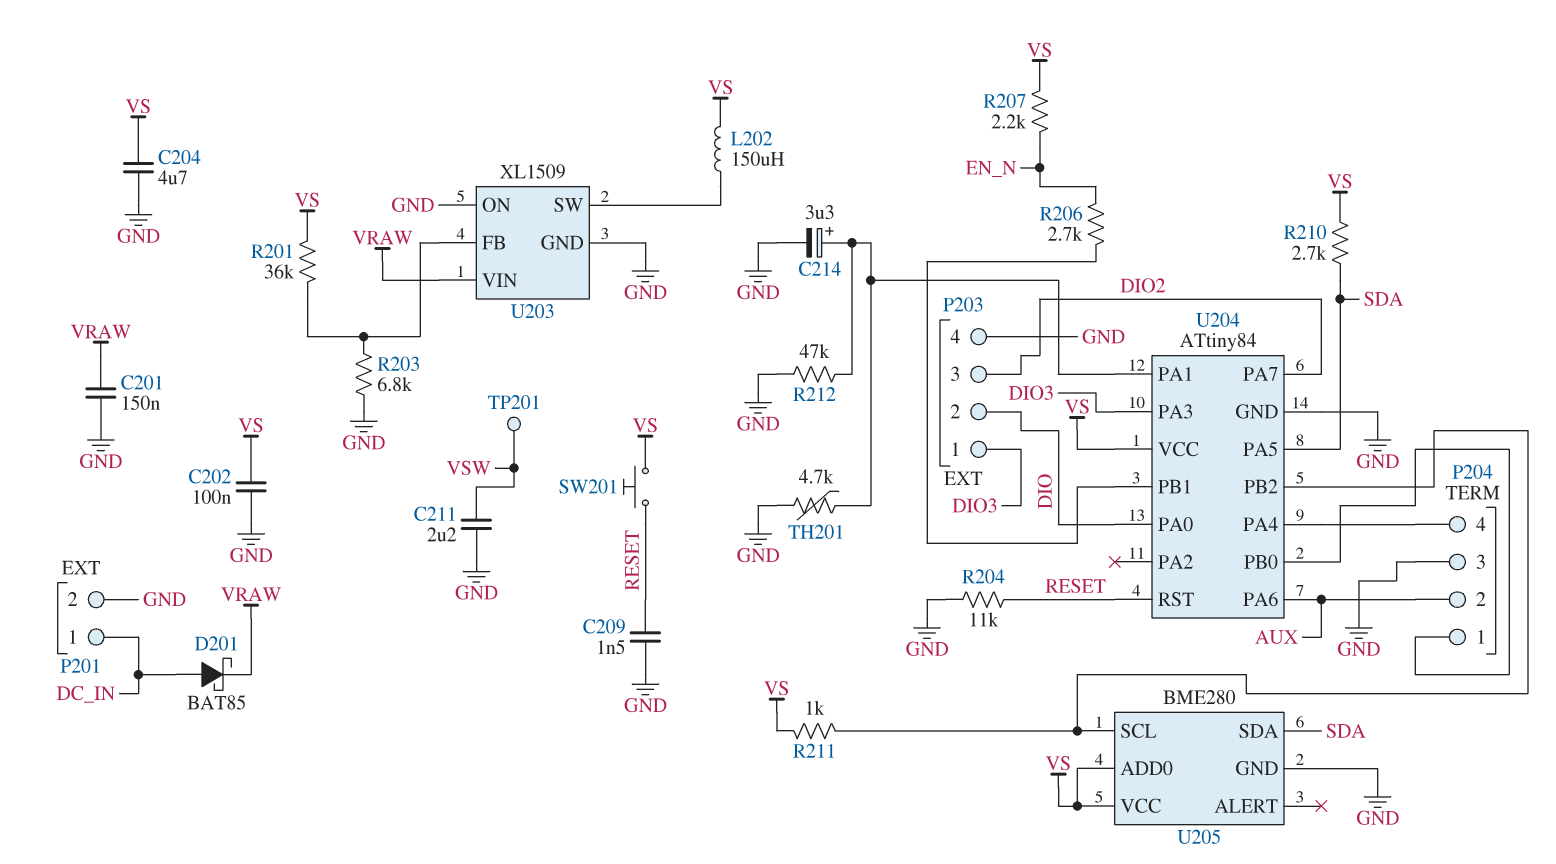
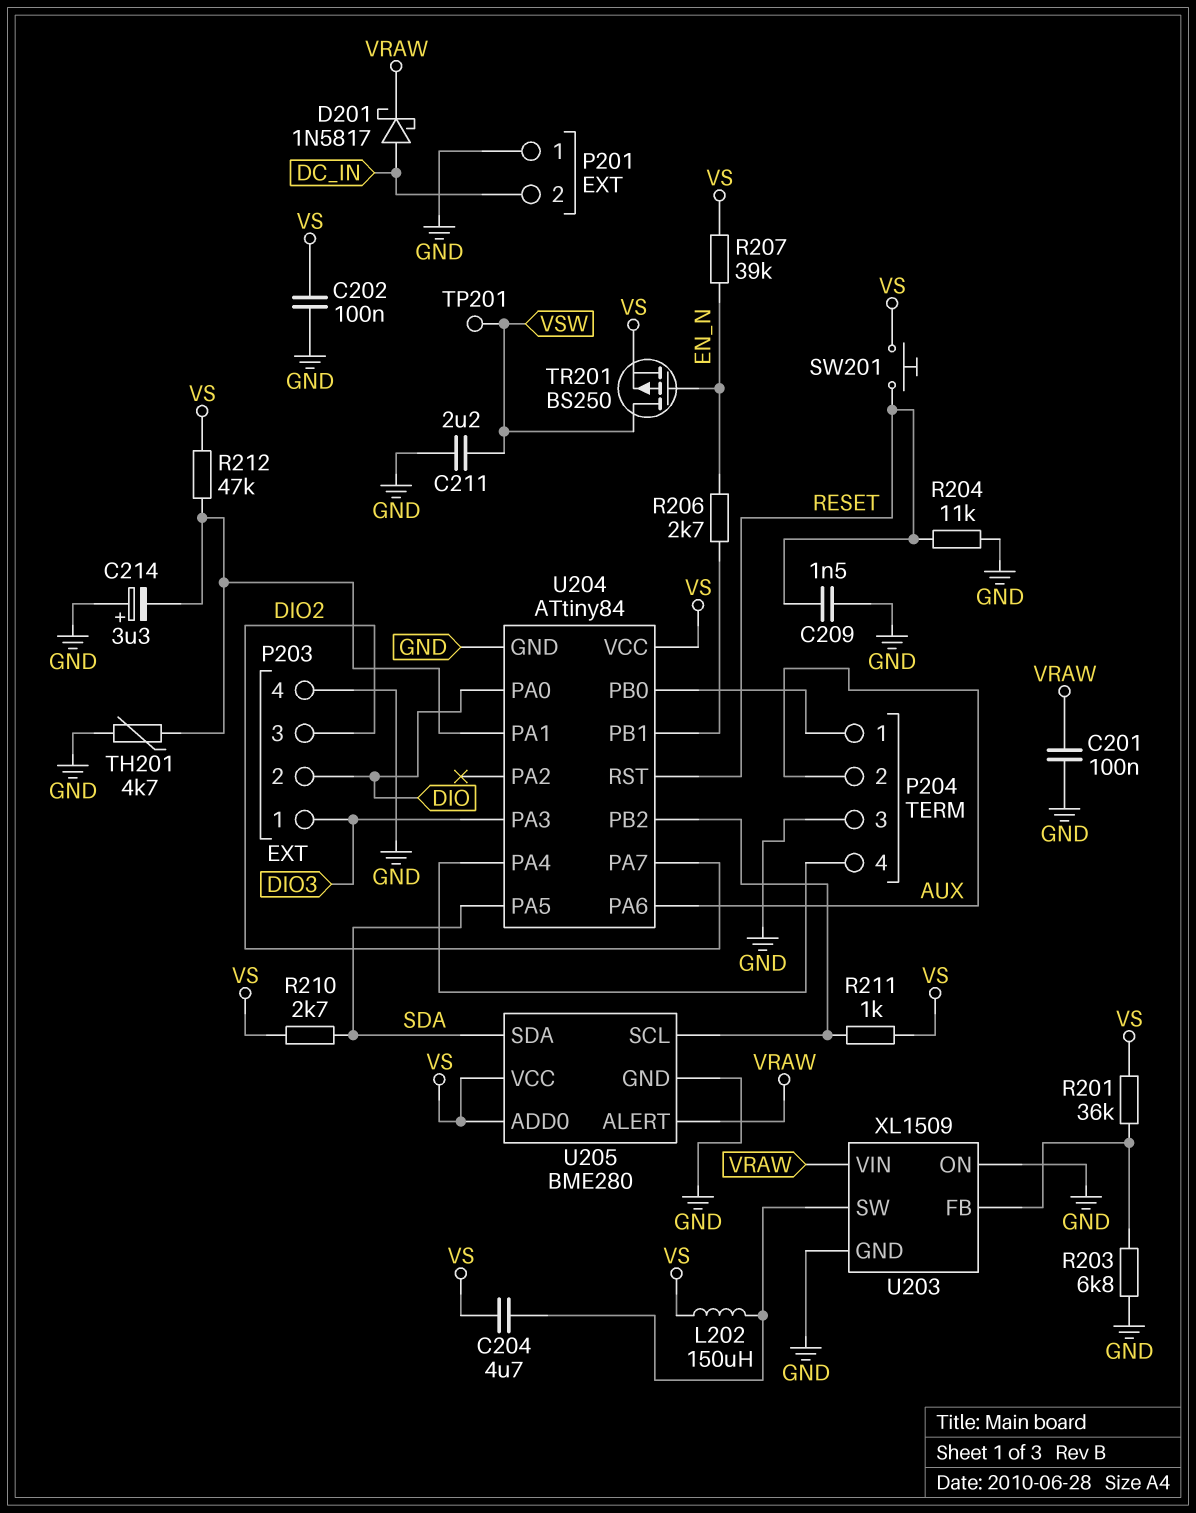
C201: 150nF (GND, VRAW) -> 100nF (GND, VRAW)
C204: 4.7uF (GND, VS) -> 4.7uF (U203/SW, VS)
C214: 3.3uF (plus U204/PA1, minus GND) -> 3.3uF (plus GND, minus U204/PA1)
D201: schottky BAT85 (A DC_IN, K VRAW) -> schottky 1N5817 (A DC_IN, K VRAW)
P201 pin 1: DC_IN -> GND
P201 pin 2: GND -> DC_IN
R207: 2.2k (EN_N, VS) -> 39k (EN_N, VS)
R212: 47k (GND, U204/PA1) -> 47k (U204/PA1, VS)
TR201: none -> PMOS BS250 (G EN_N, D VSW, S VS)
U205 pin ALERT: none -> VRAW

